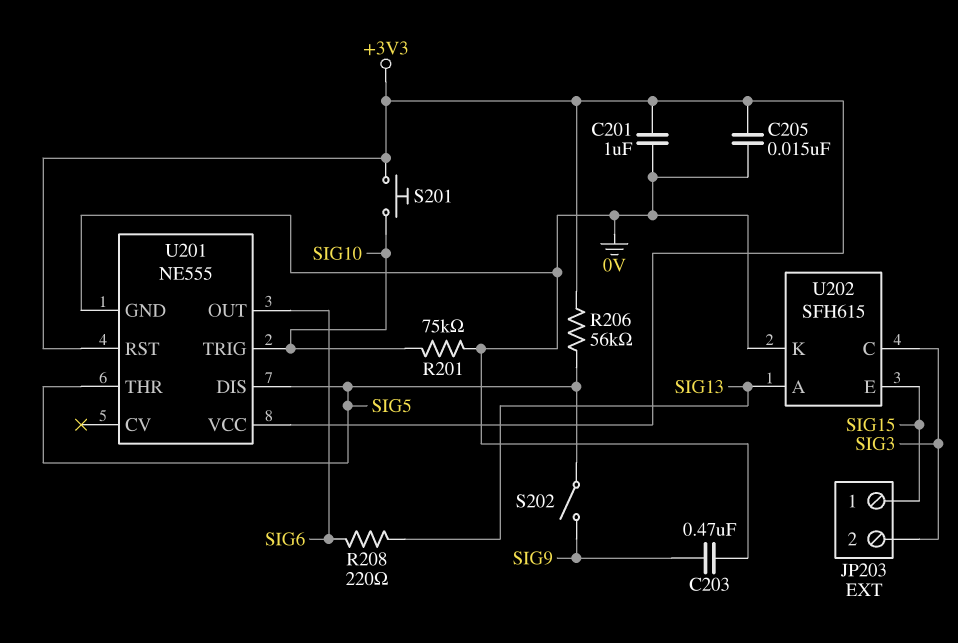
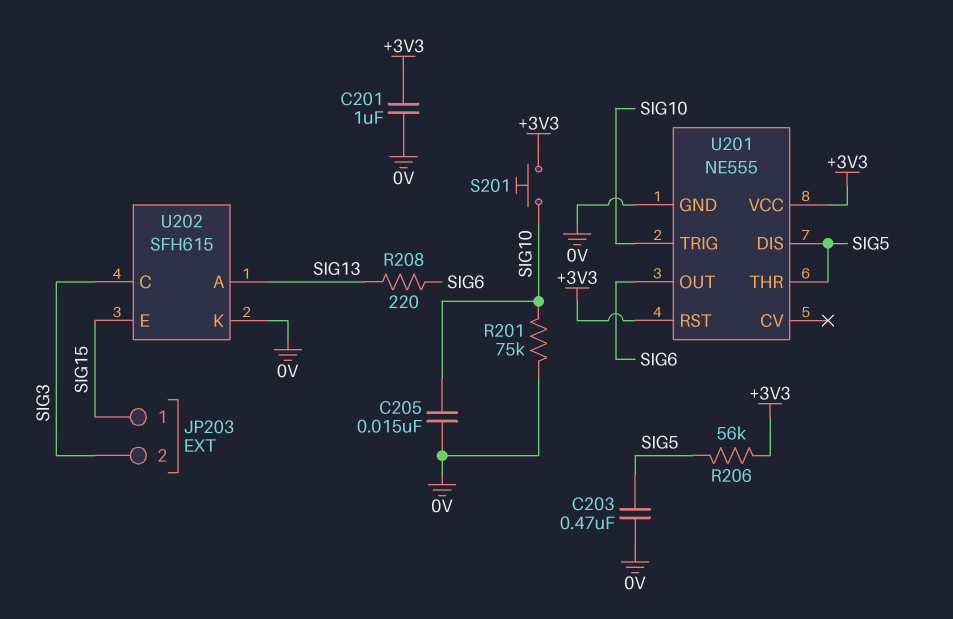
C203: 470nF (0V, SIG9) -> 470nF (0V, SIG5)
C205: 15nF (+3V3, 0V) -> 15nF (0V, SIG10)
S202: switch (SIG5, SIG9) -> none

